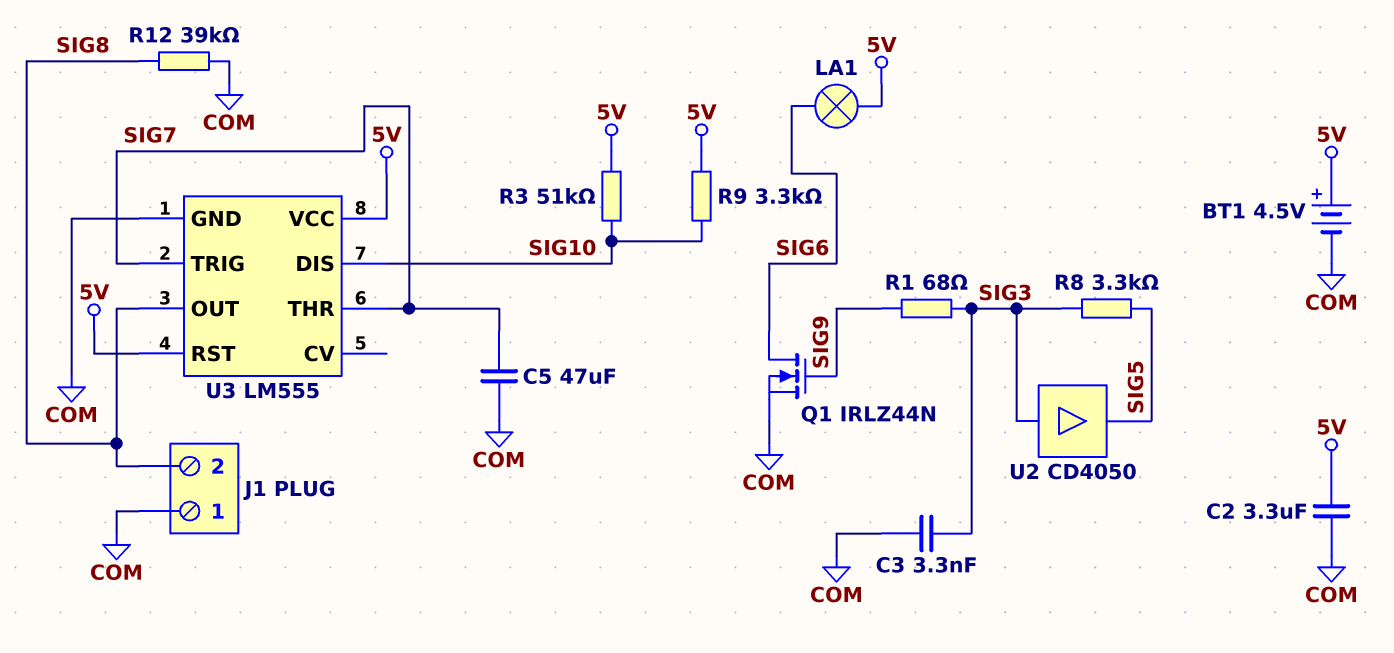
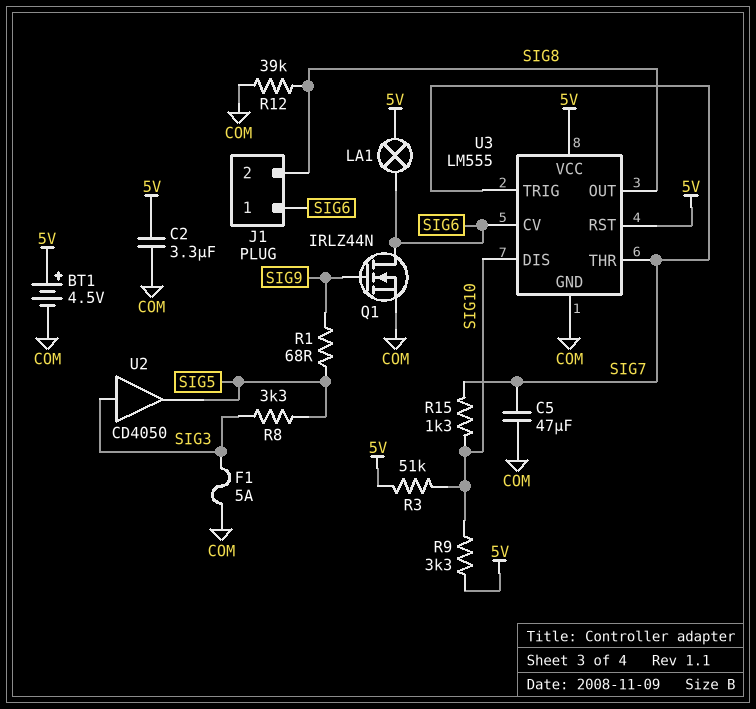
C3: 3.3nF (COM, SIG3) -> none
F1: none -> 5A (COM, SIG3)
J1 pin 1: COM -> SIG6
R1: 68 (SIG3, SIG9) -> 68 (SIG5, SIG9)
R15: none -> 1.3k (SIG7, SIG10)
U3 pin CV: none -> SIG6

